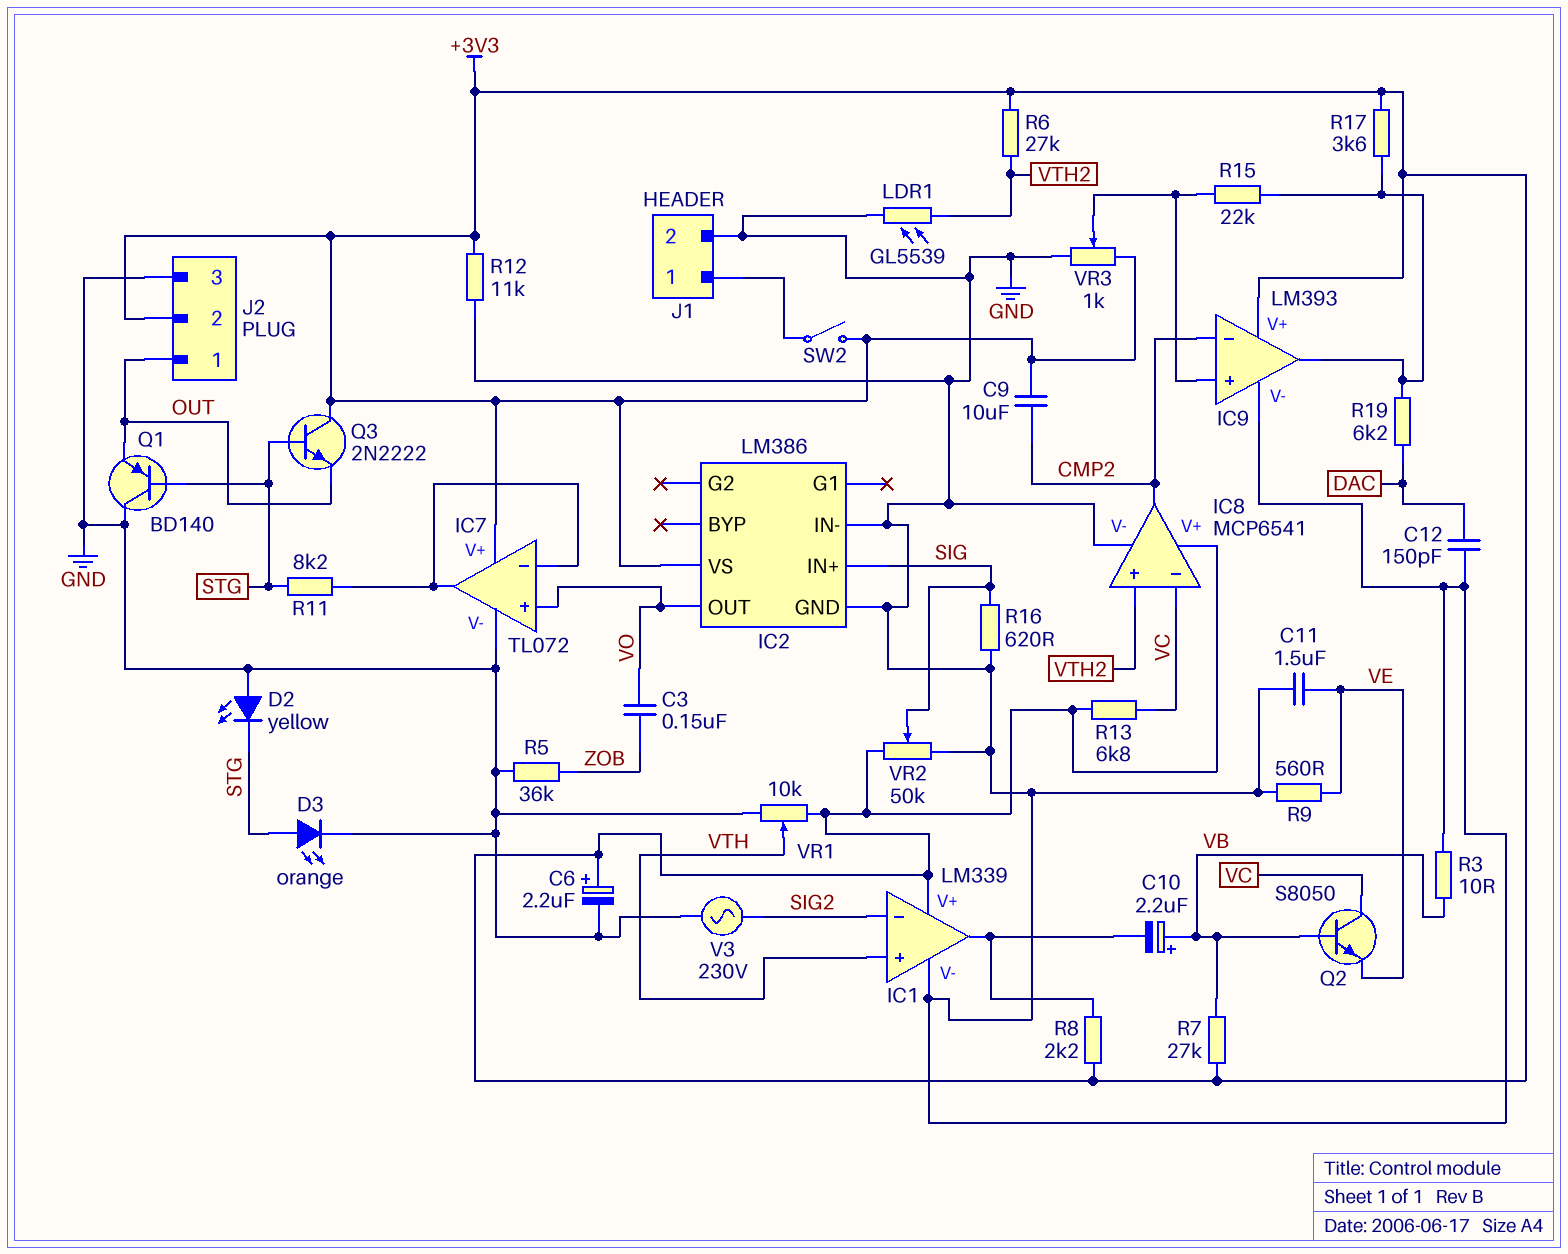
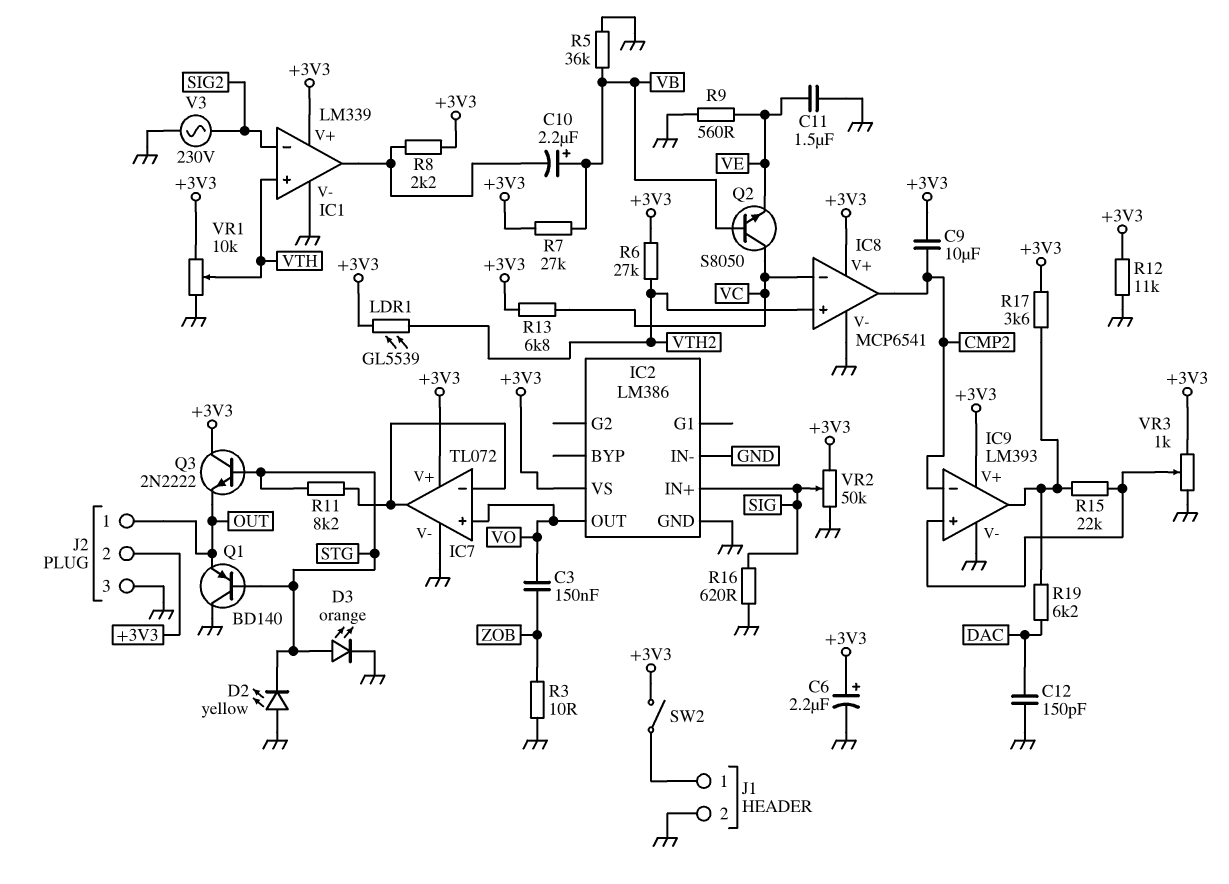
LDR1: GL5539 (GND, VTH2) -> GL5539 (+3V3, VTH2)
R3: 10 (GND, VB) -> 10 (GND, ZOB)
R5: 36k (GND, ZOB) -> 36k (GND, VB)

